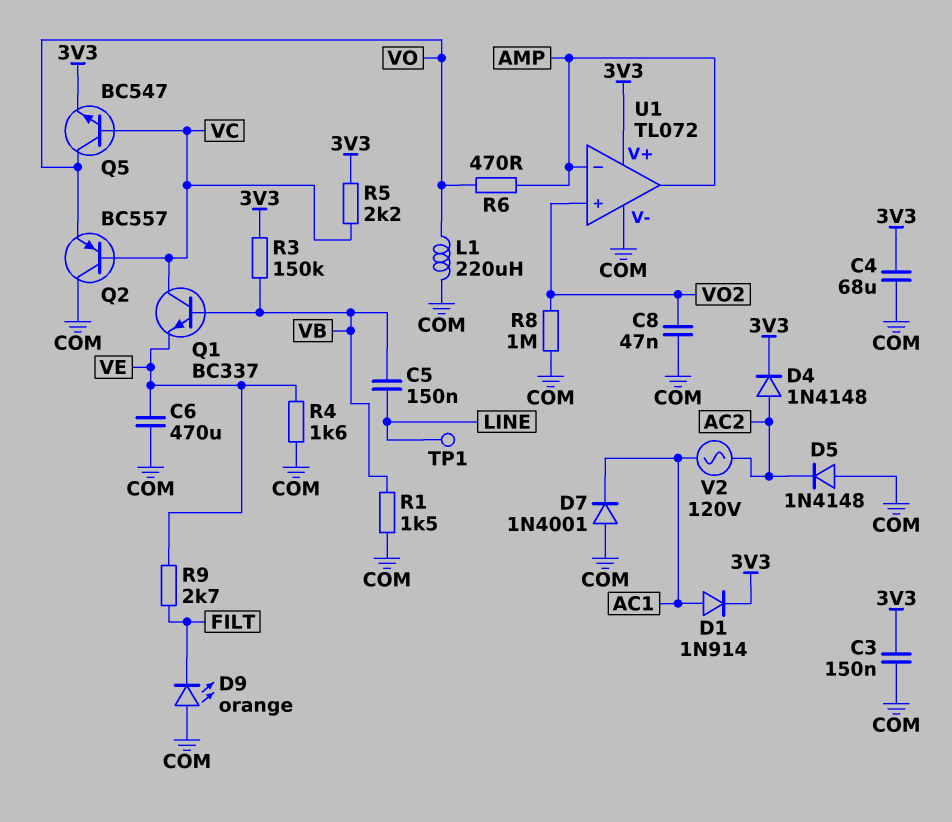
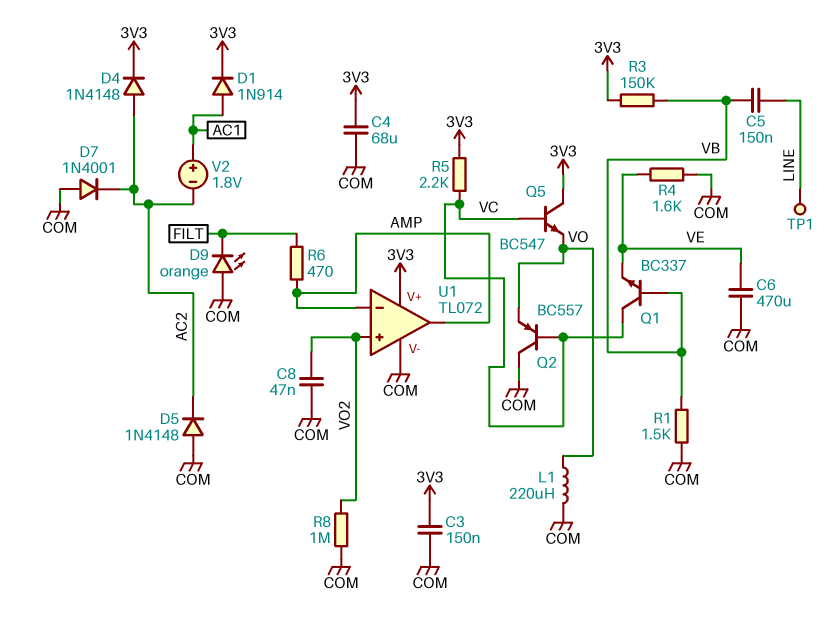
D7: diode 1N4001 (A COM, K AC1) -> diode 1N4001 (A COM, K AC2)
Q5: NPN BC547 (B VC, C VO, E 3V3) -> NPN BC547 (B VC, C 3V3, E VO)
R6: 470 (AMP, VO) -> 470 (AMP, FILT)
R9: 2.7k (FILT, VE) -> none
V2: AC 120V (AC1, AC2) -> 1.8V (plus AC1, minus AC2)

